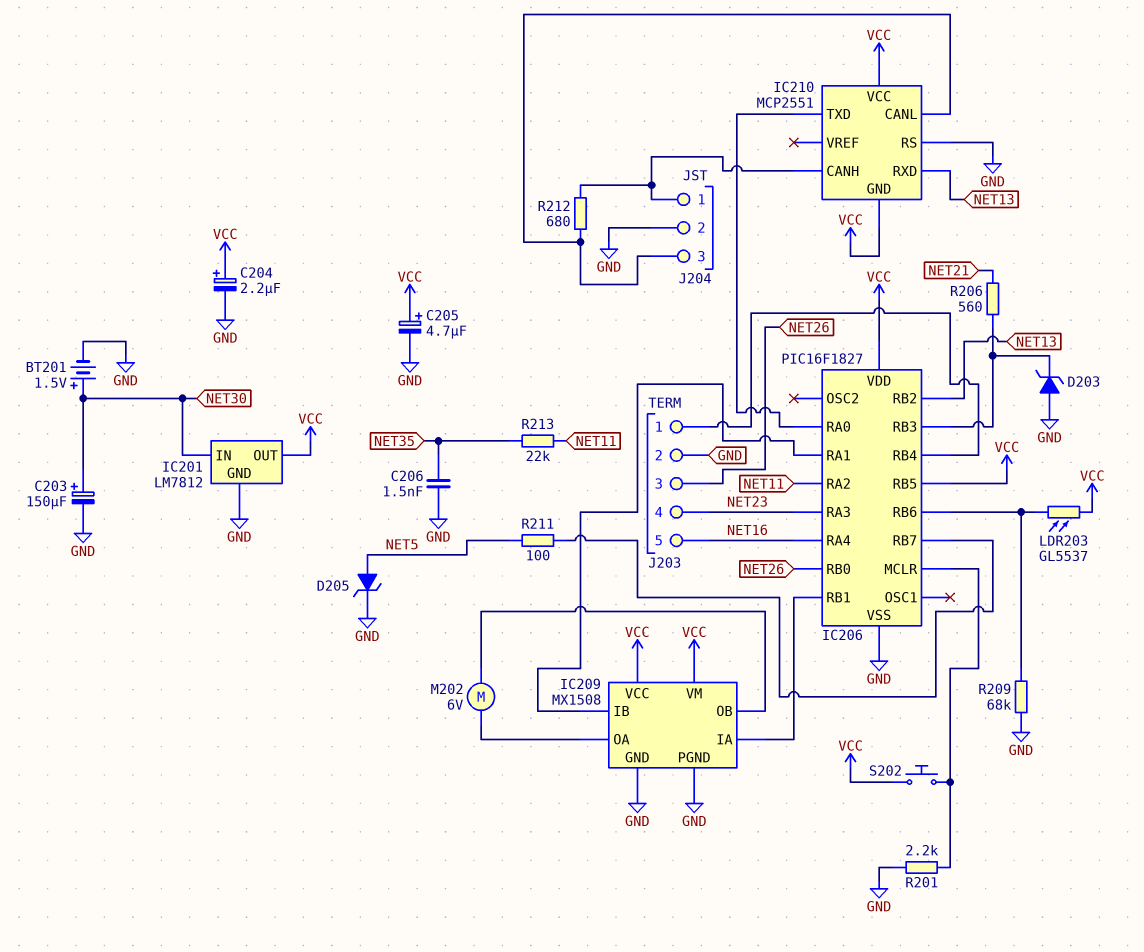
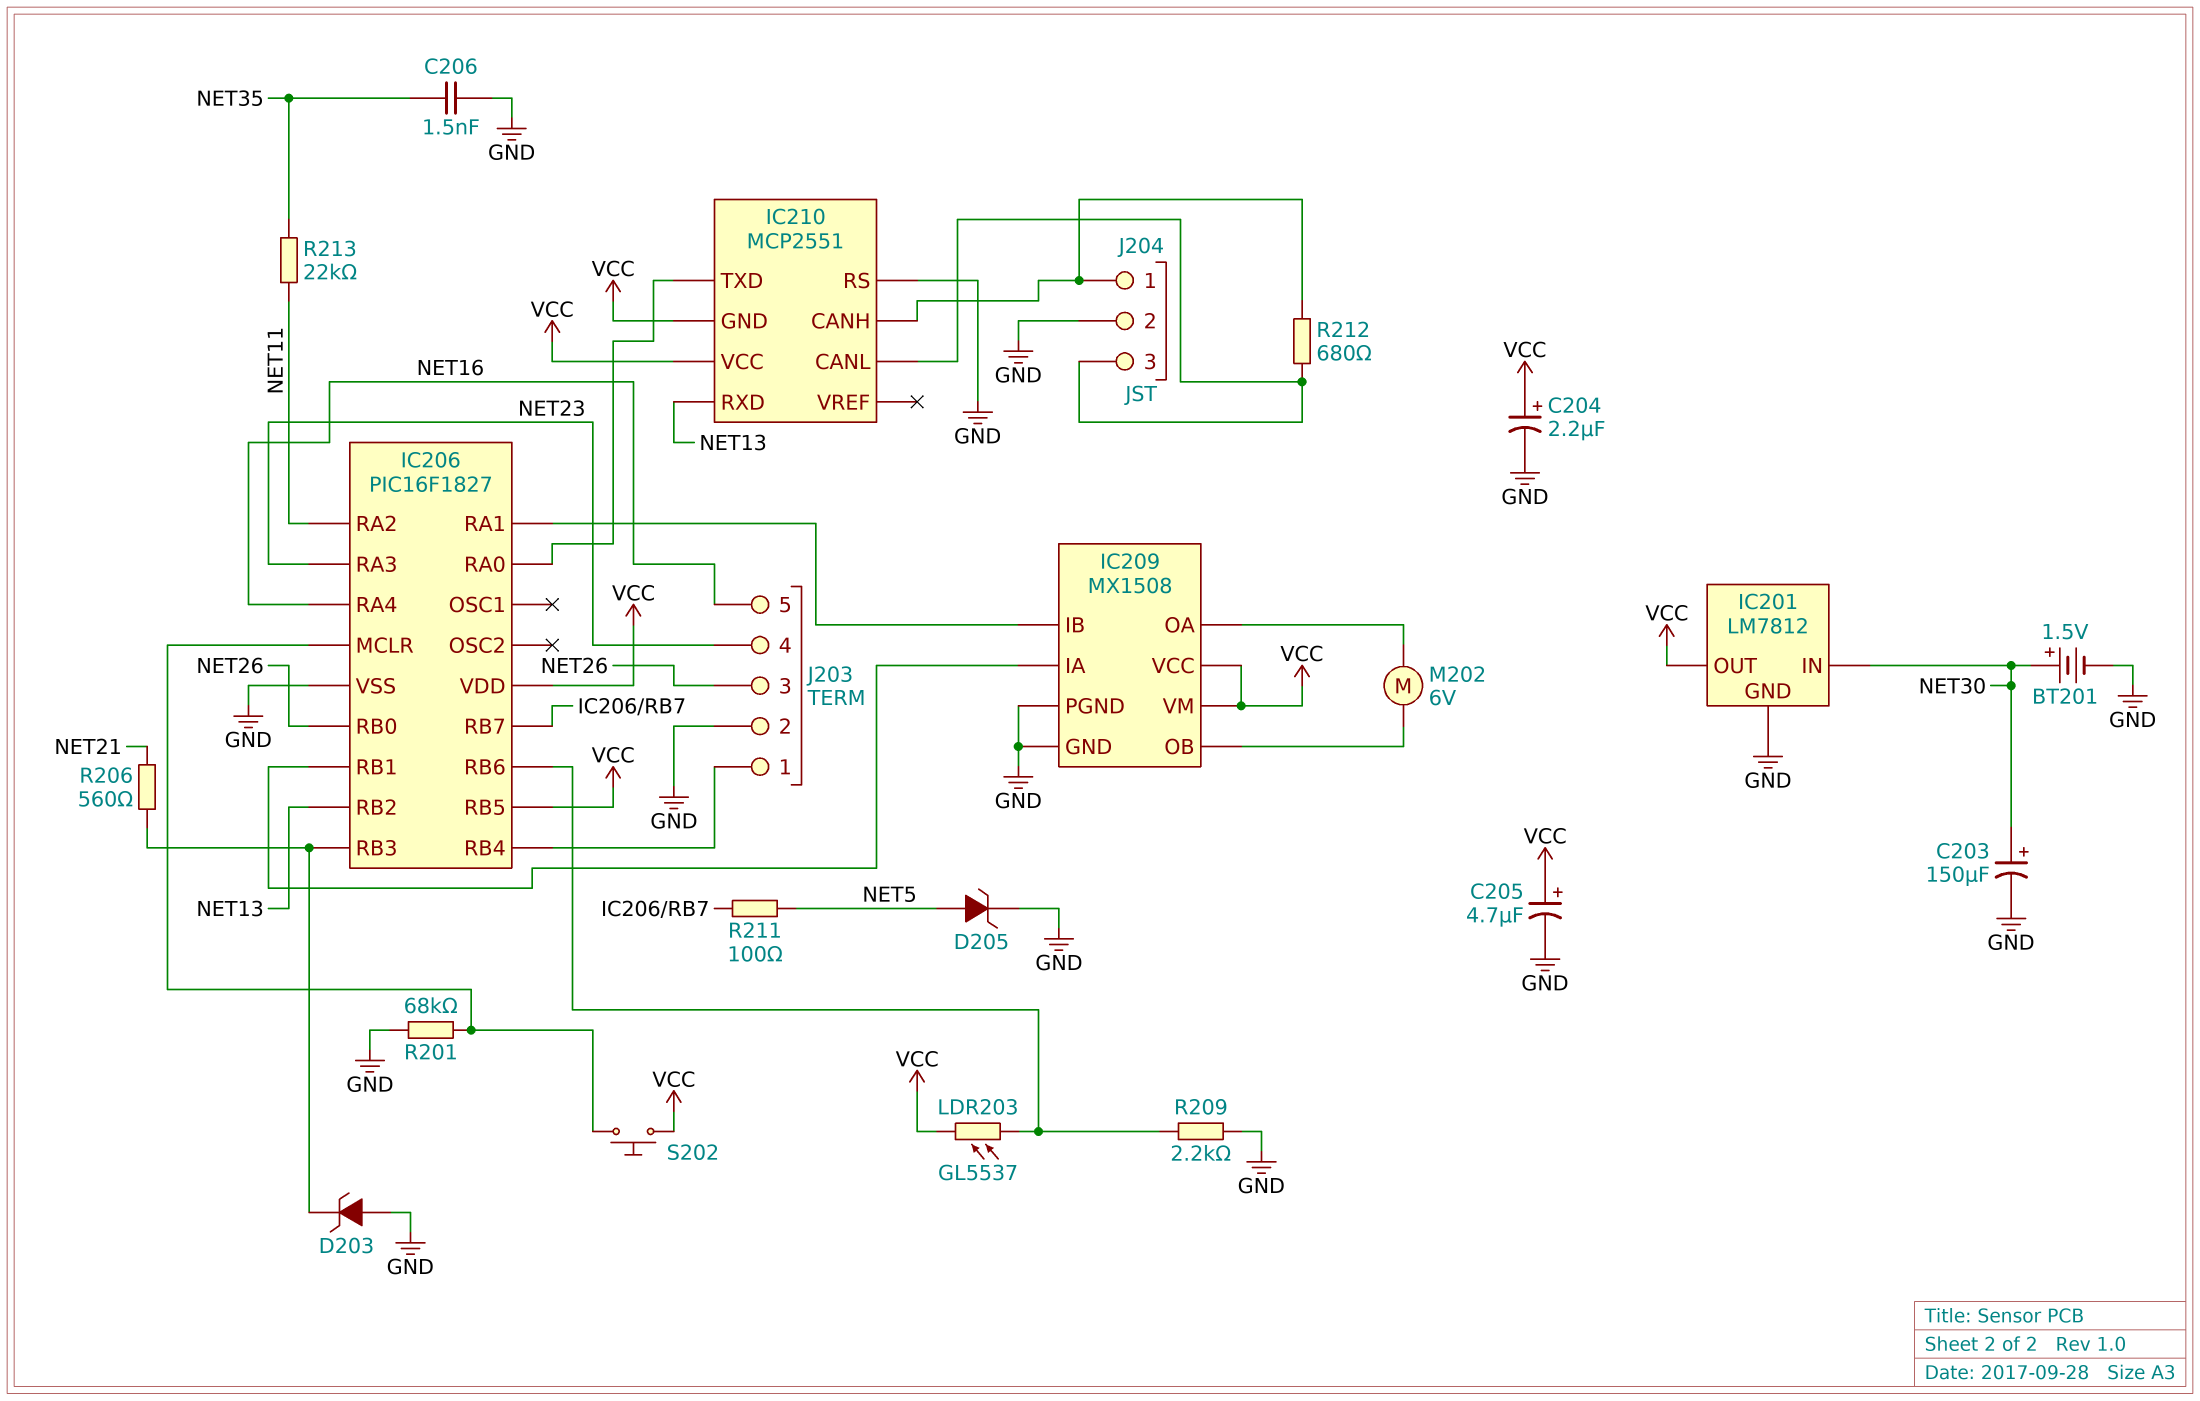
R201: 2.2k (GND, IC206/MCLR) -> 68k (GND, IC206/MCLR)
R209: 68k (GND, IC206/RB6) -> 2.2k (GND, IC206/RB6)

